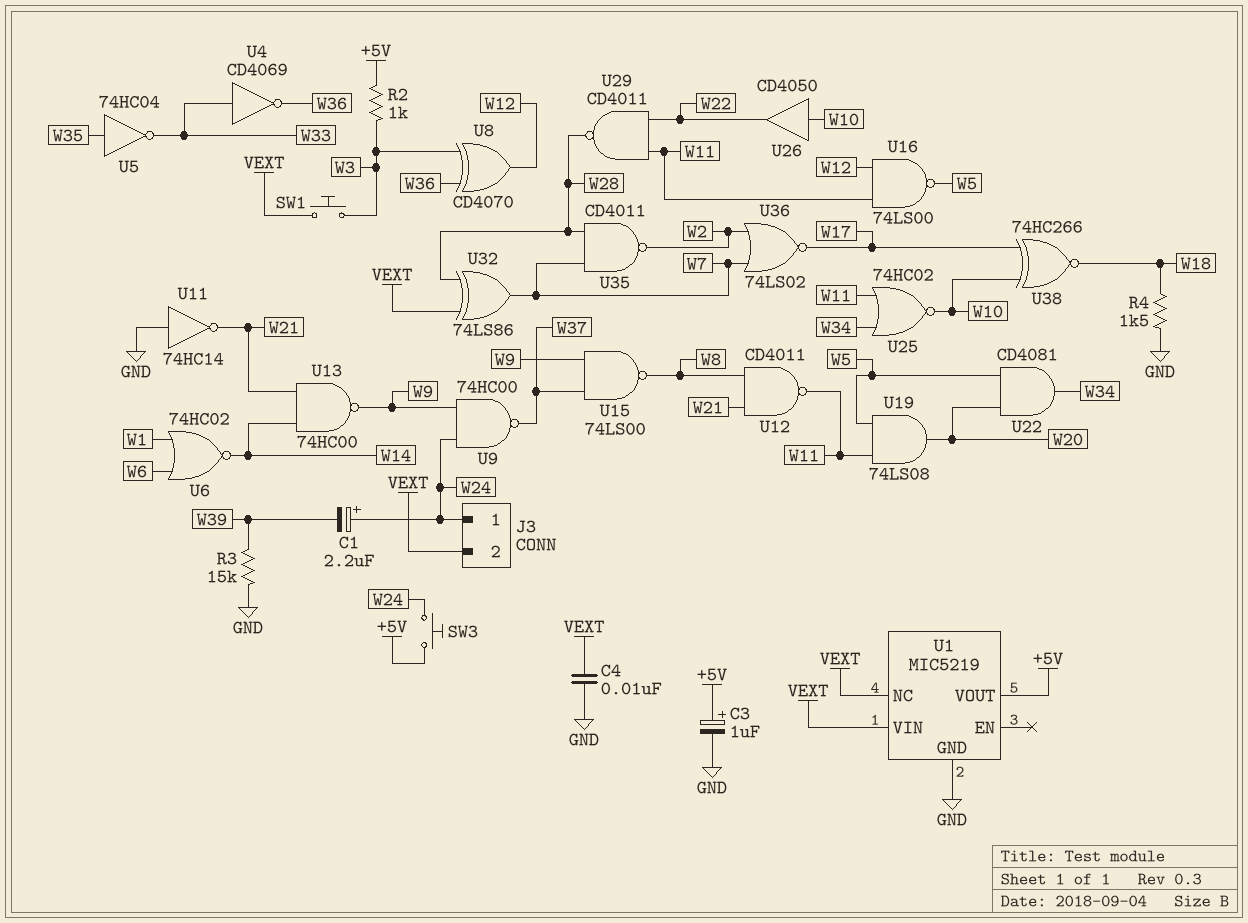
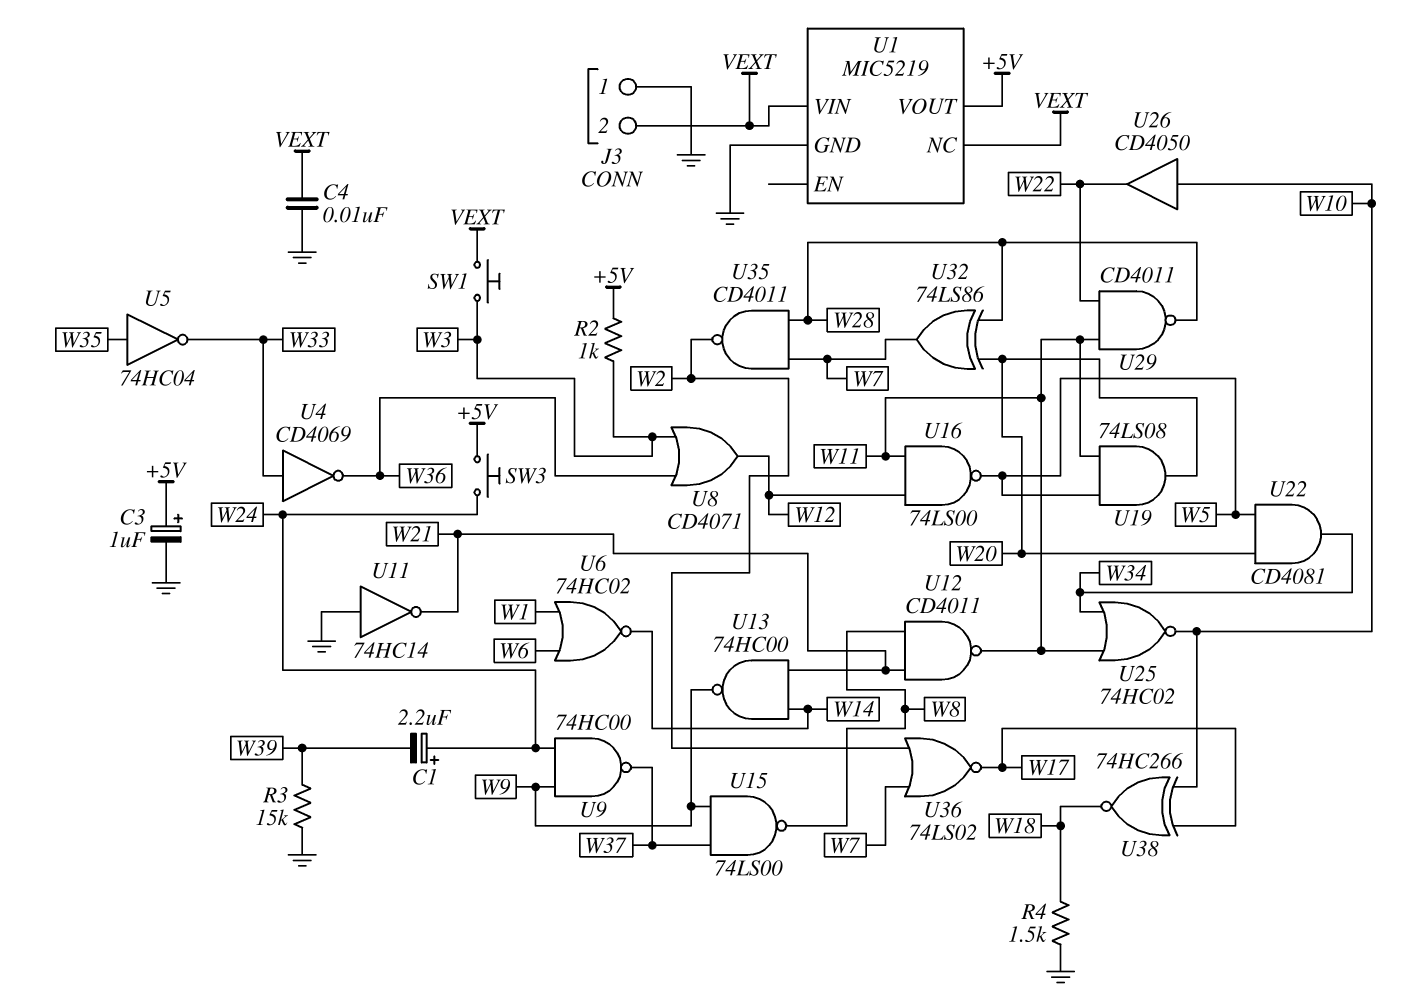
J3 pin 1: W24 -> GND
U8: XOR CD4070 (in W3, in W36, out W12) -> OR CD4071 (in W3, in W36, out W12)
U32: XOR 74LS86 (in VEXT, in W28, out W7) -> XOR 74LS86 (in W20, in W28, out W7)

